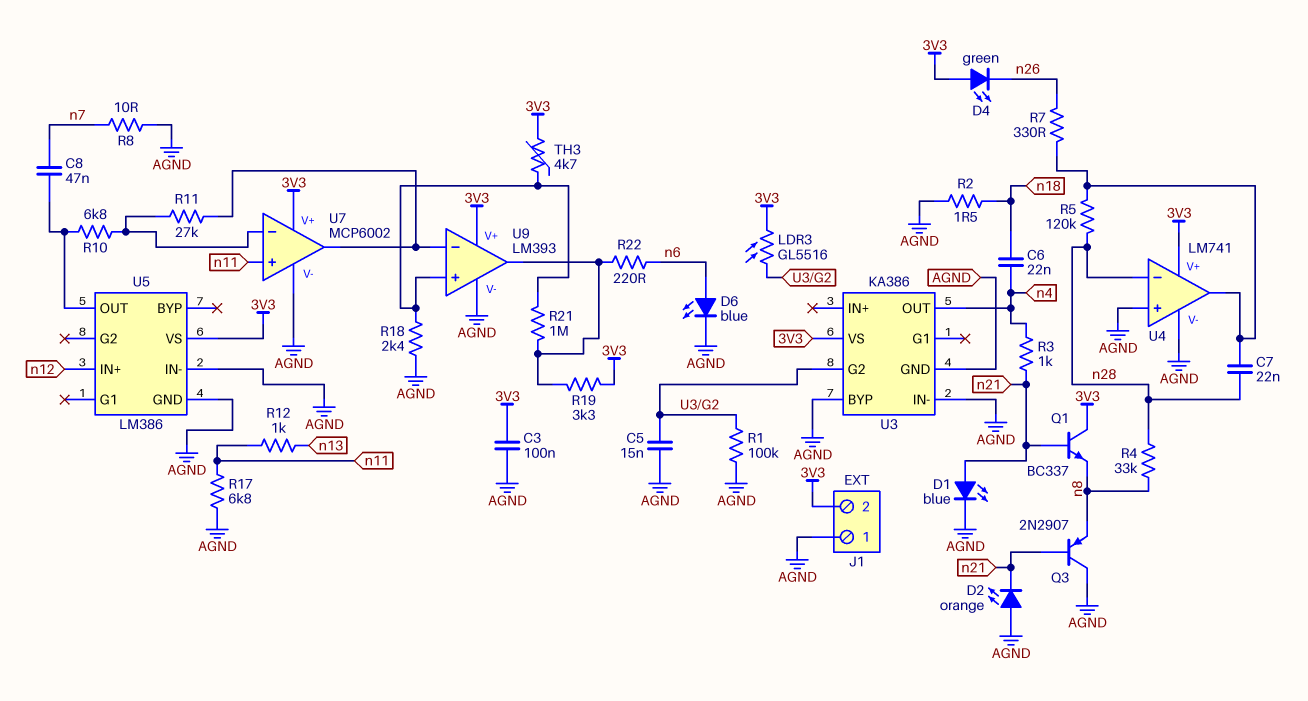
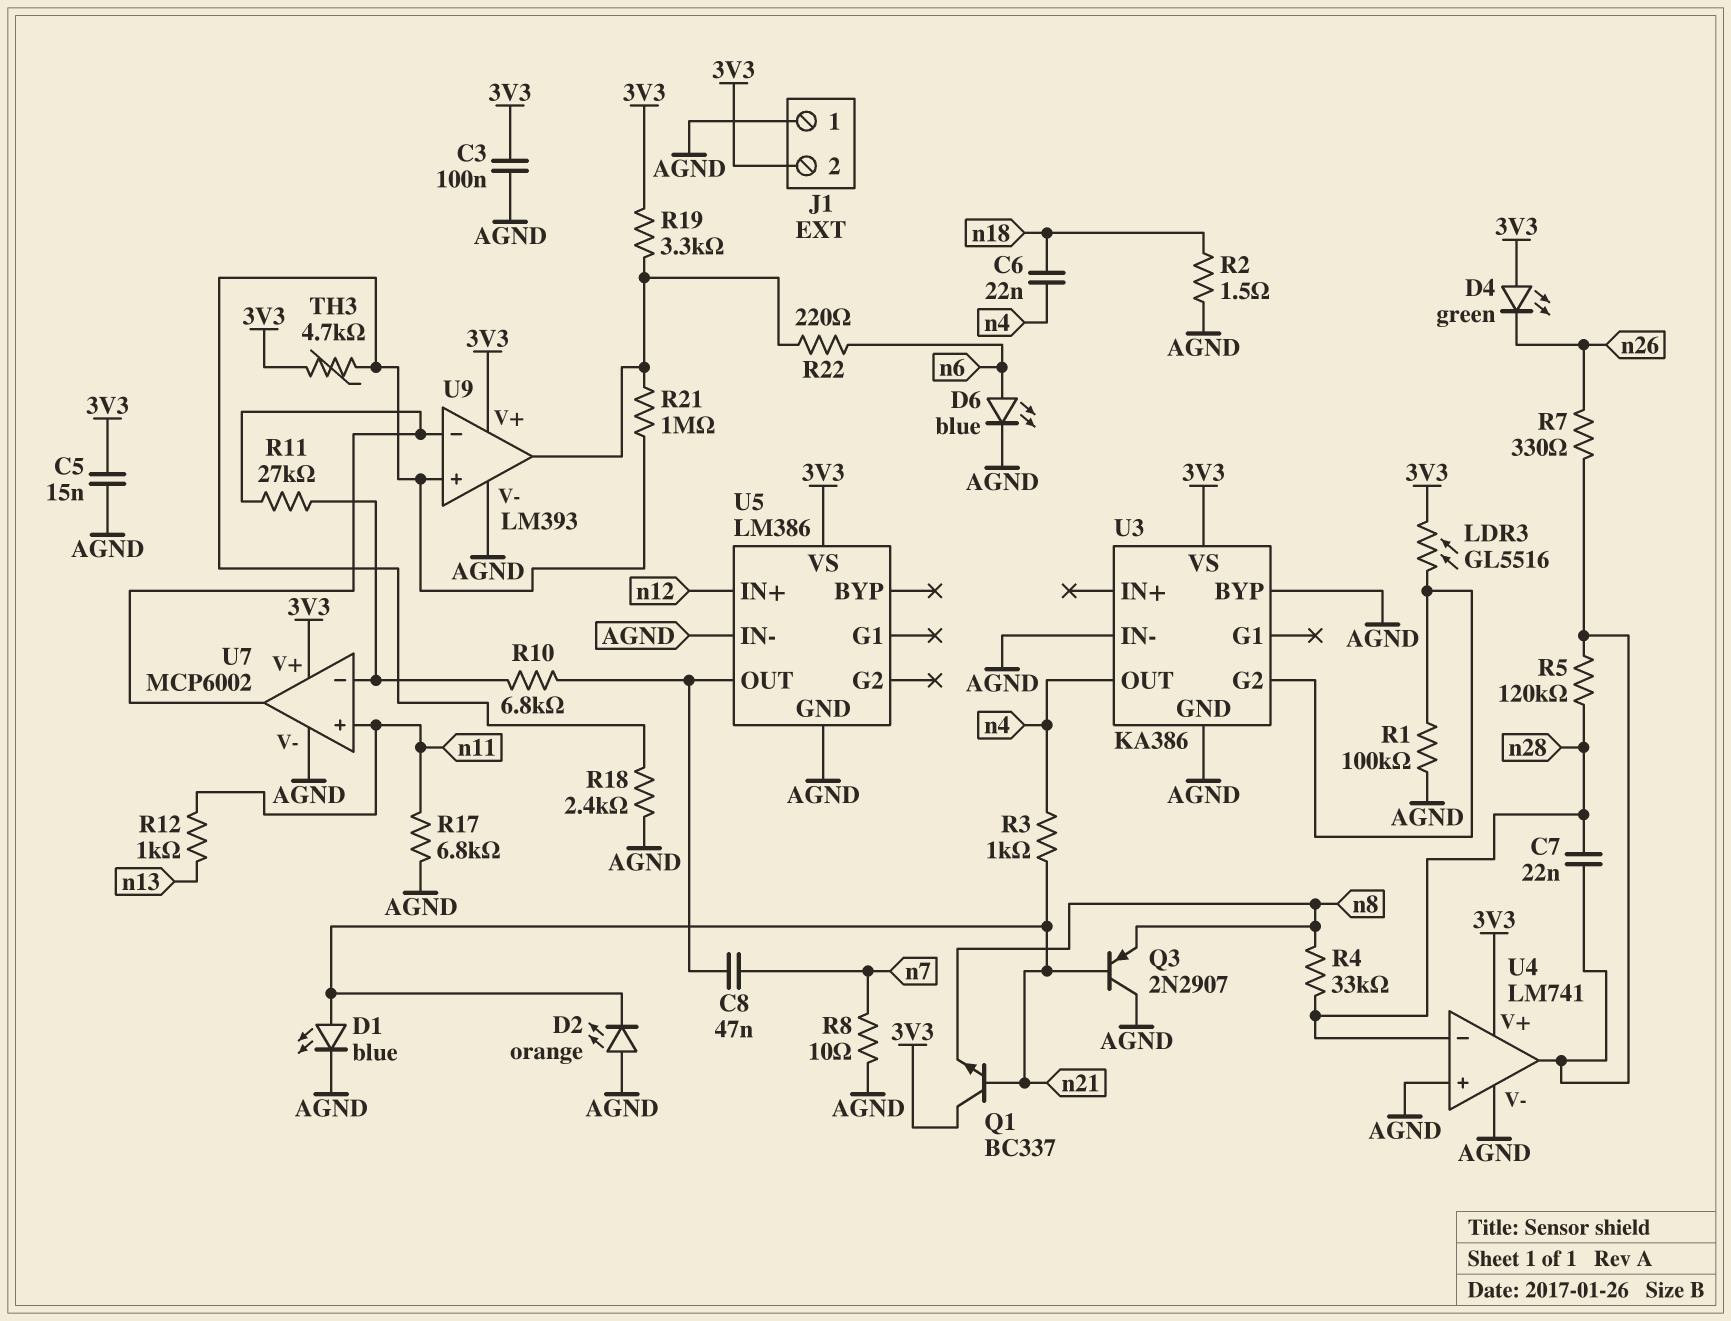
C5: 15nF (AGND, U3/G2) -> 15nF (3V3, AGND)

